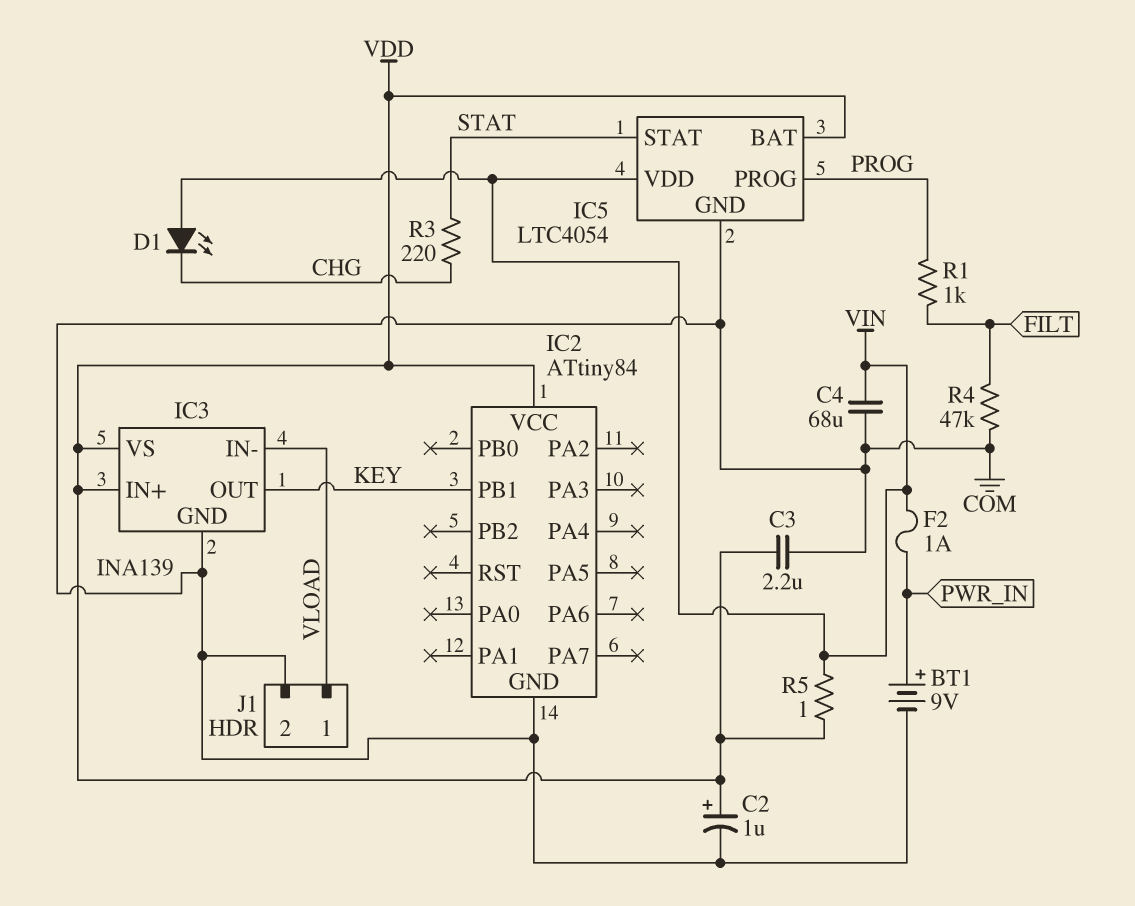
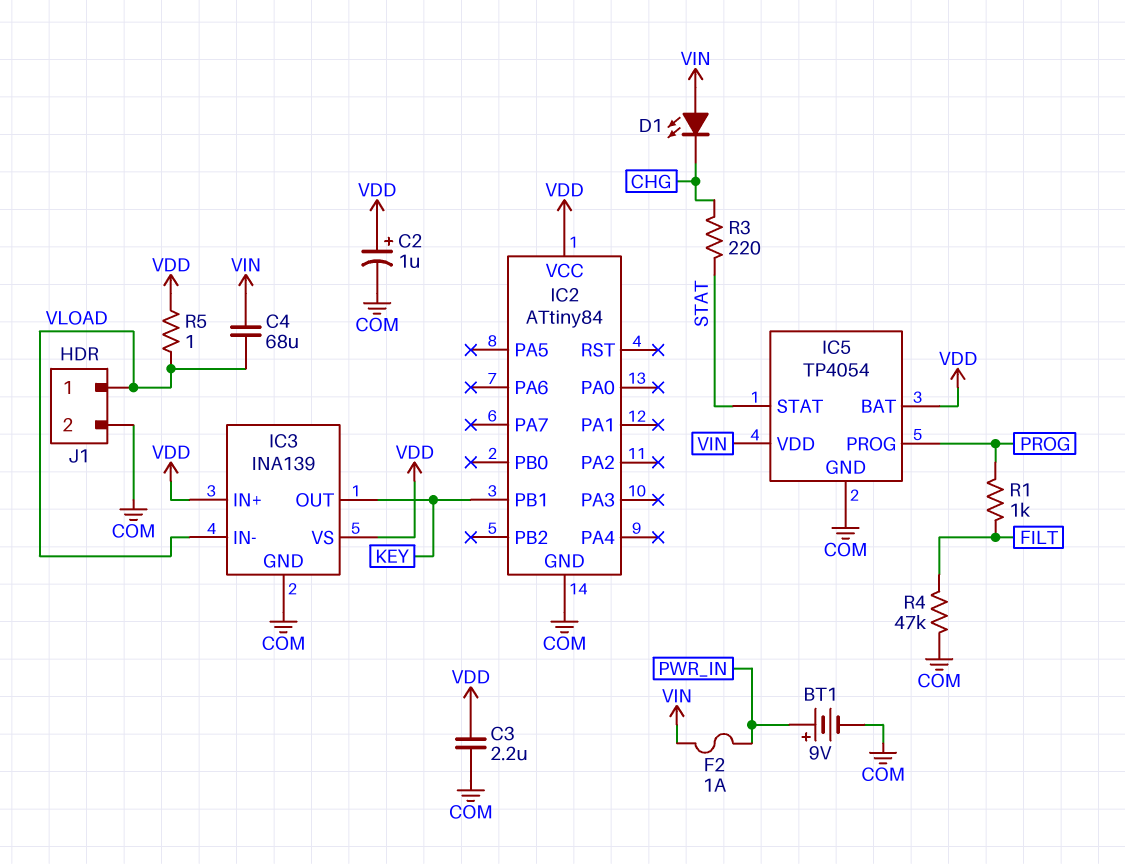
C4: 68uF (COM, VIN) -> 68uF (VIN, VLOAD)
IC5: LTC4054 -> TP4054
R5: 1 (VDD, VIN) -> 1 (VDD, VLOAD)

